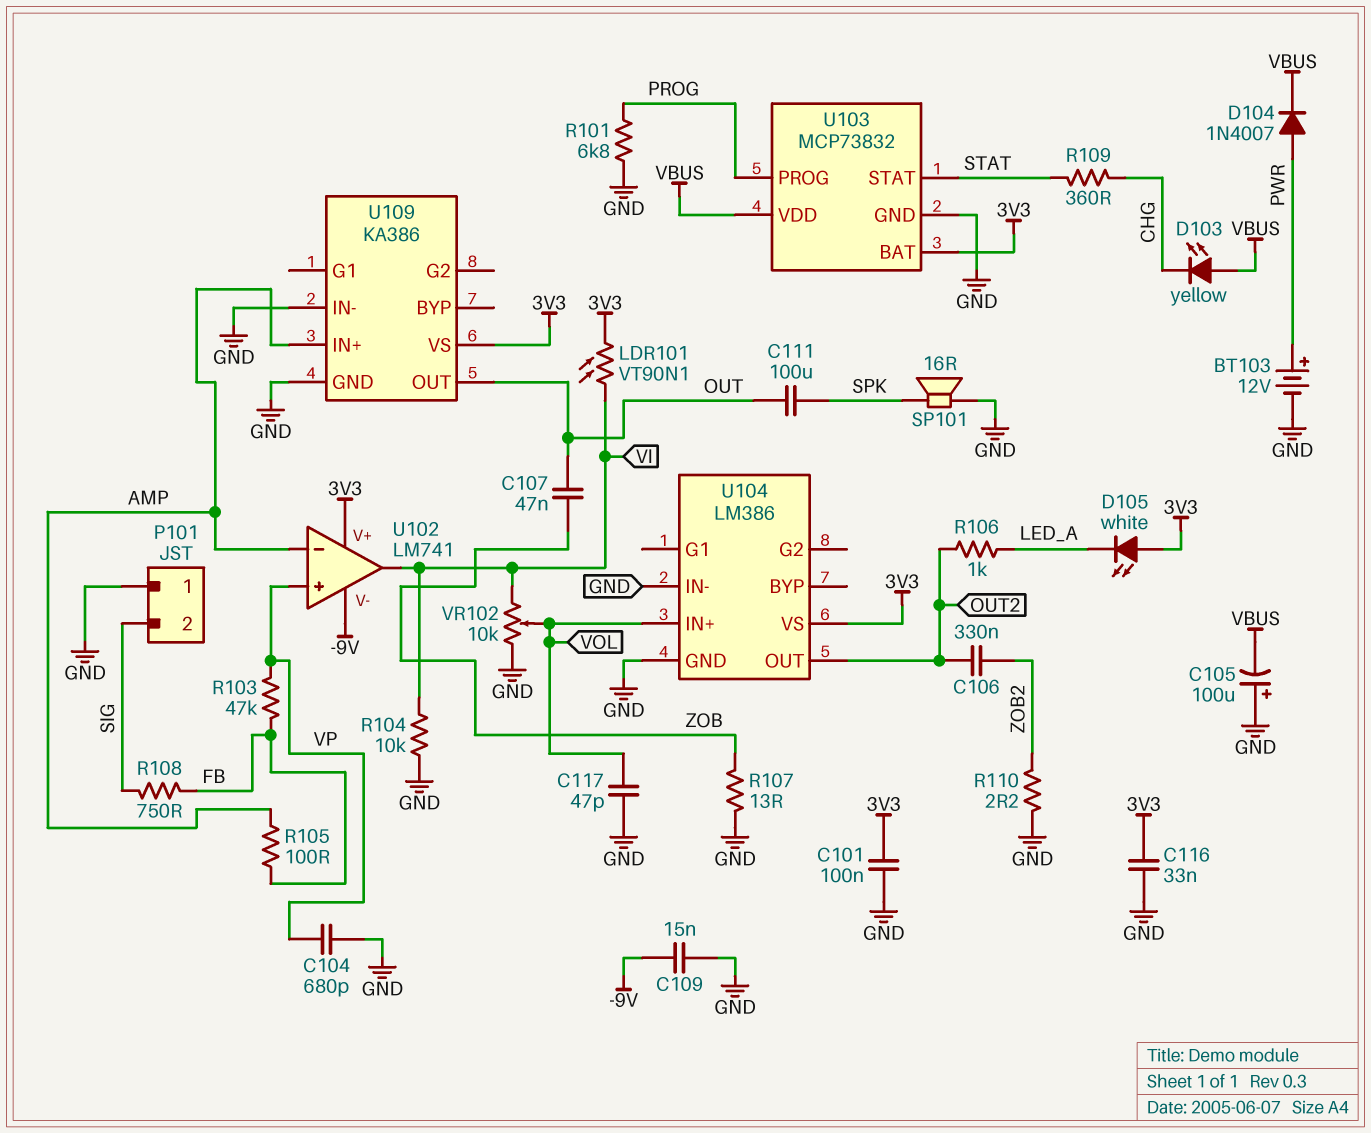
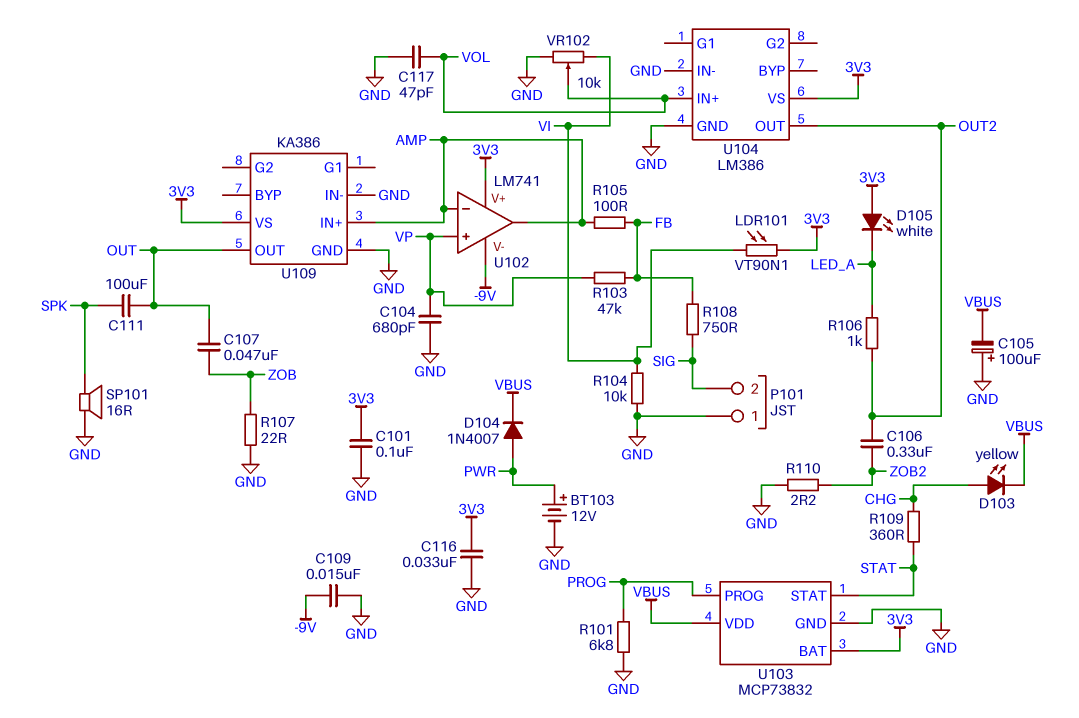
D103: LED yellow (A VBUS, K CHG) -> LED yellow (A CHG, K VBUS)
R107: 13 (GND, ZOB) -> 22 (GND, ZOB)
U102 pin out: VI -> AMP

